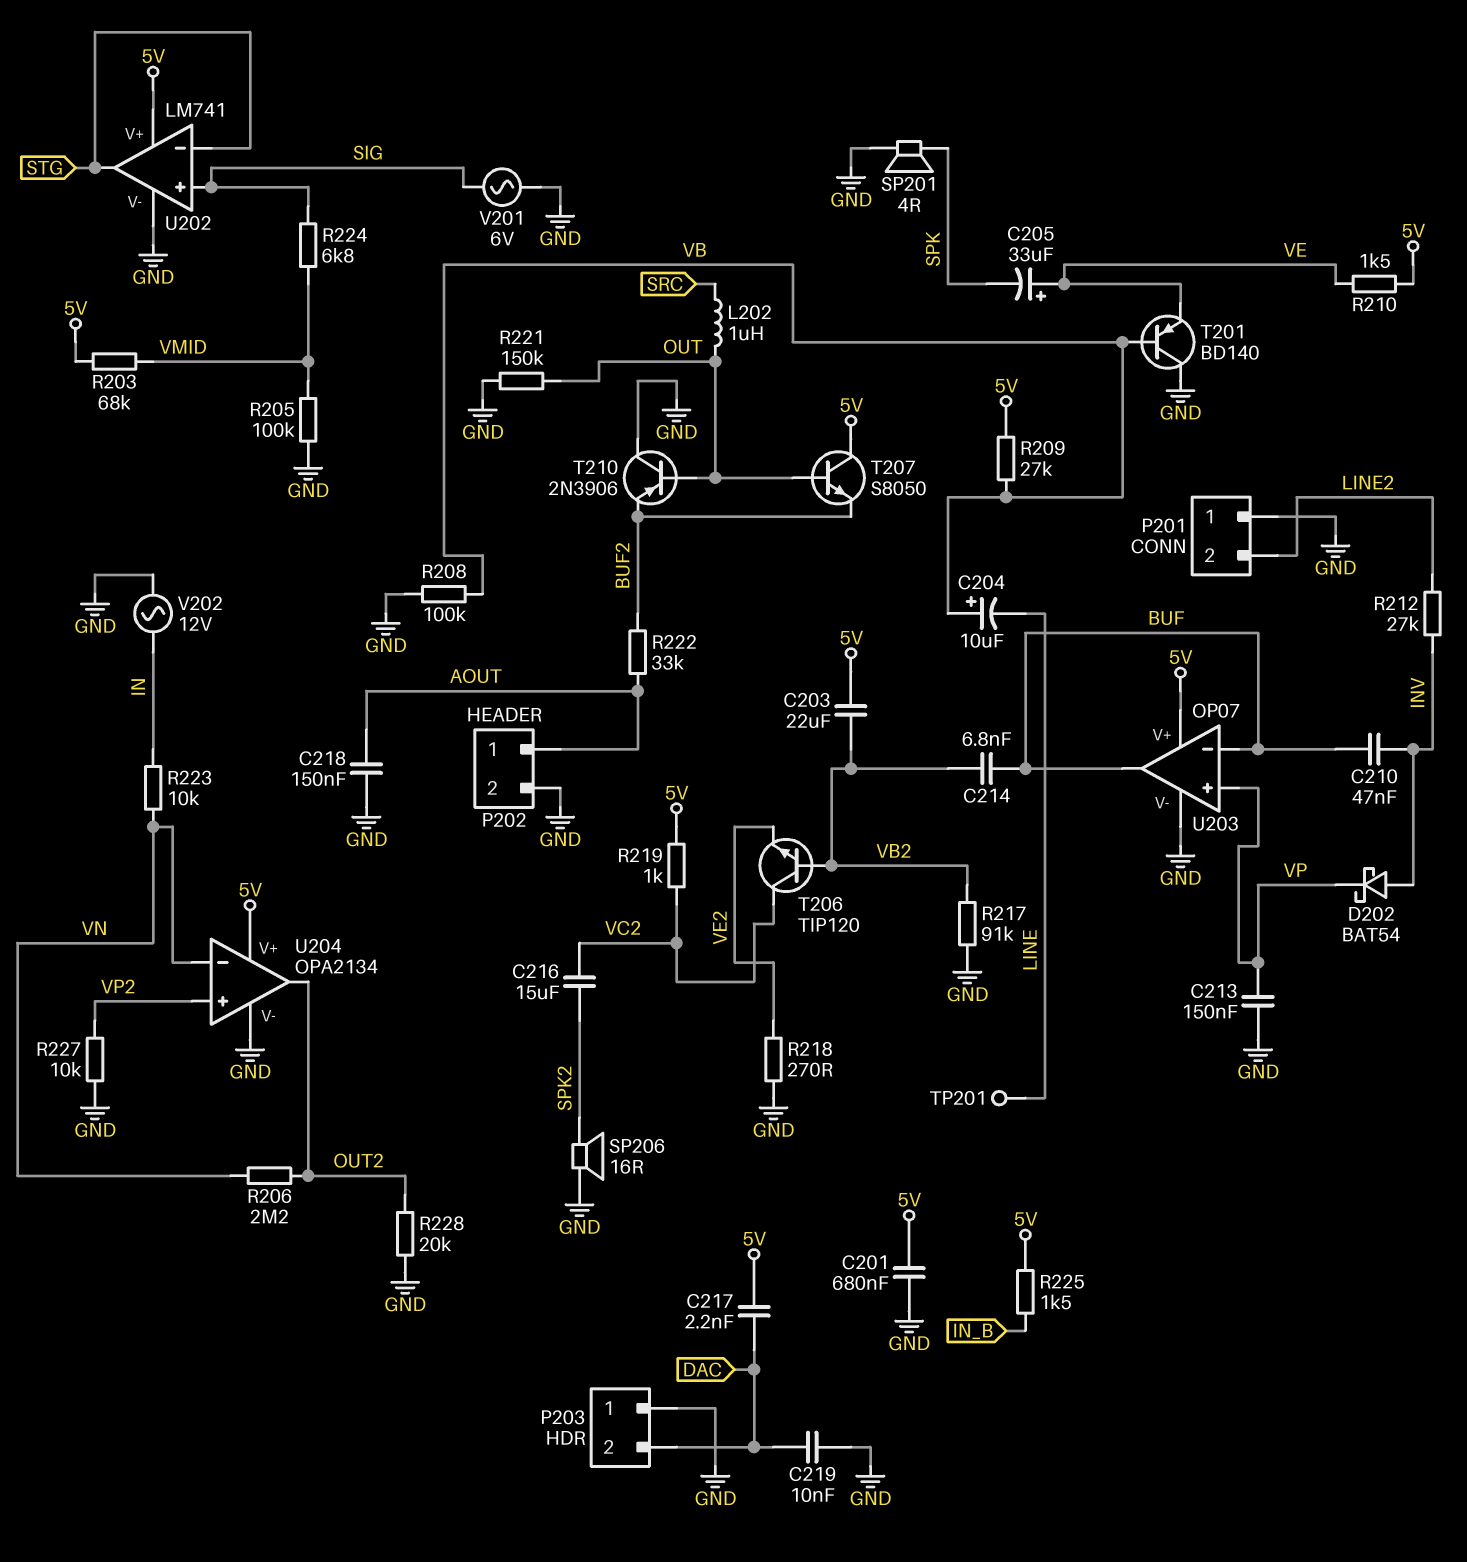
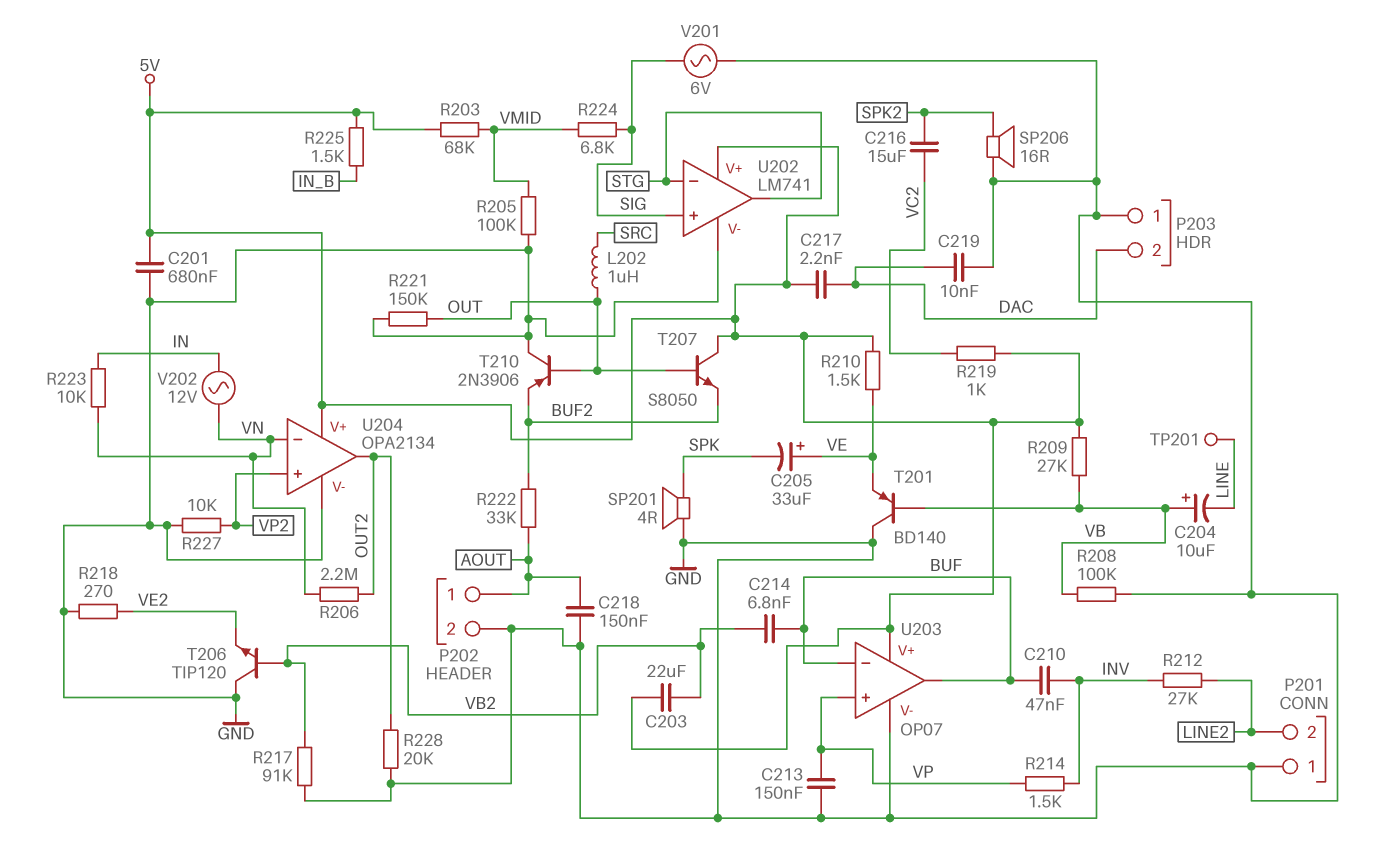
D202: schottky BAT54 (A INV, K VP) -> none
R214: none -> 1.5k (INV, VP)
T206: NPN TIP120 (B VB2, C VC2, E VE2) -> NPN TIP120 (B VB2, C GND, E VE2)
V202: AC 12V (GND, IN) -> AC 12V (IN, VN)

